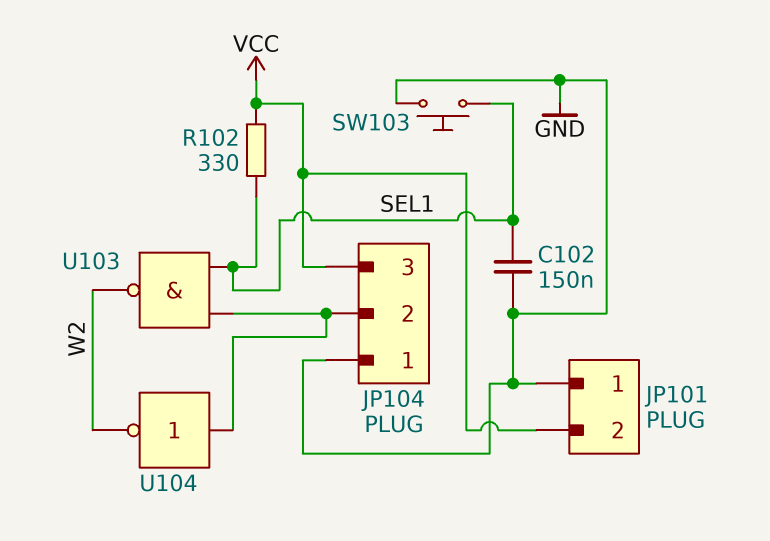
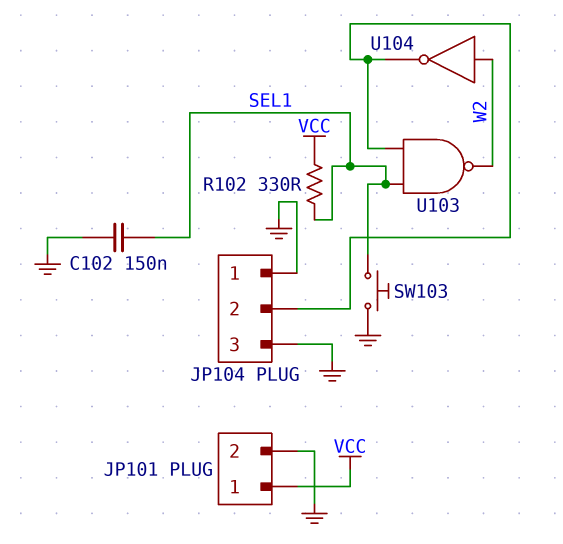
JP101 pin 1: GND -> VCC
JP101 pin 2: VCC -> GND
JP104 pin 3: VCC -> GND
U104: NOT (in JP104/2, out W2) -> NOT (in W2, out JP104/2)

